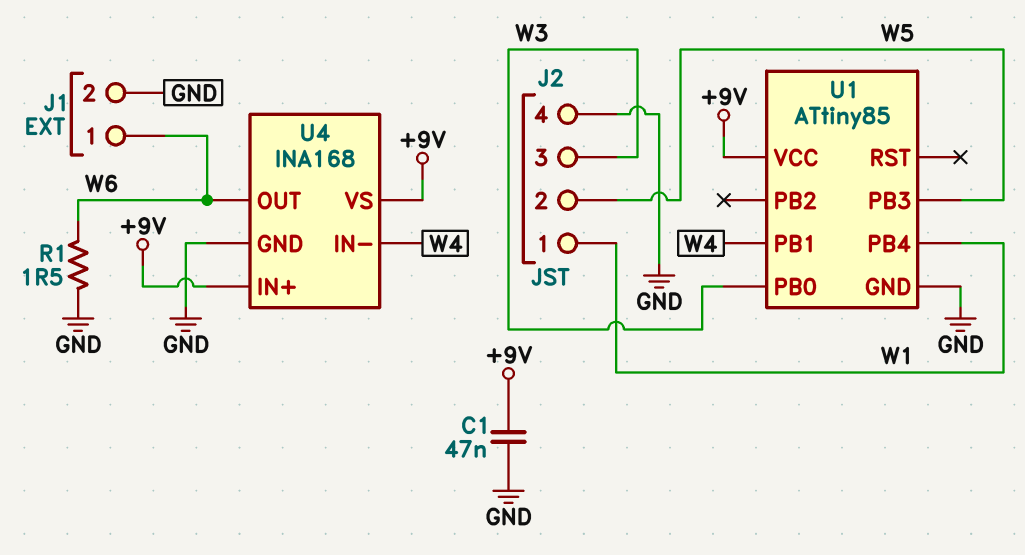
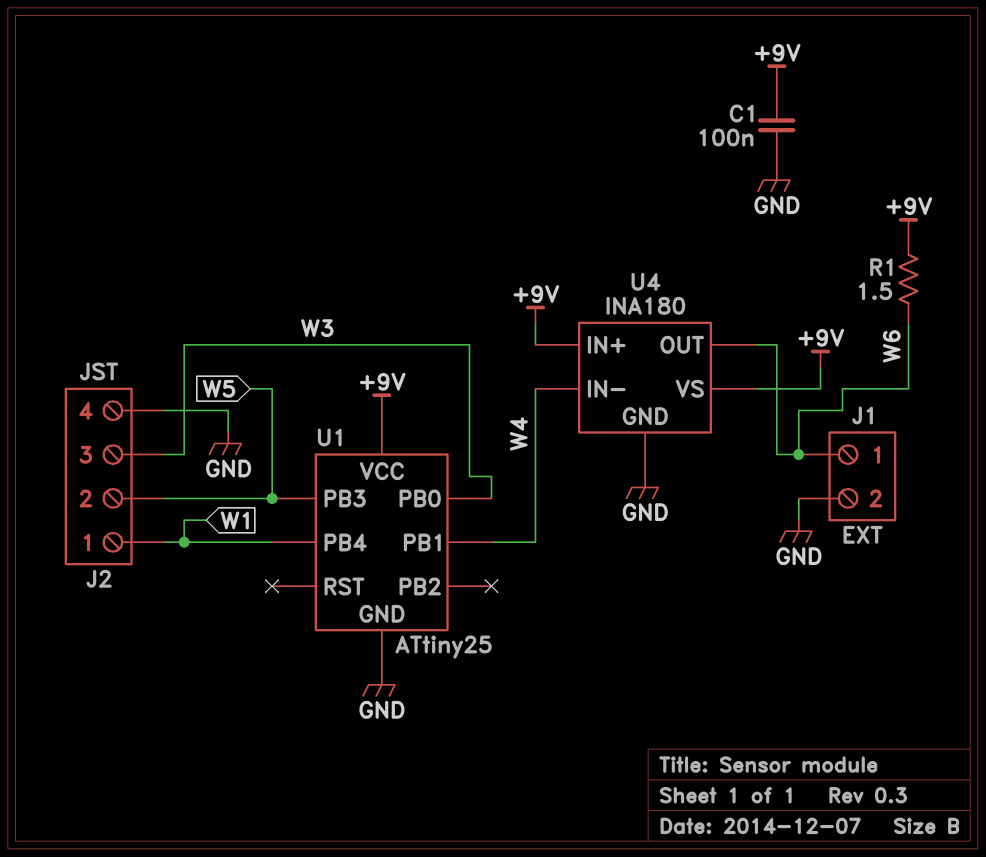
C1: 47nF (+9V, GND) -> 100nF (+9V, GND)
R1: 1.5 (GND, W6) -> 1.5 (+9V, W6)
U1: ATtiny85 -> ATtiny25
U4: INA168 -> INA180

